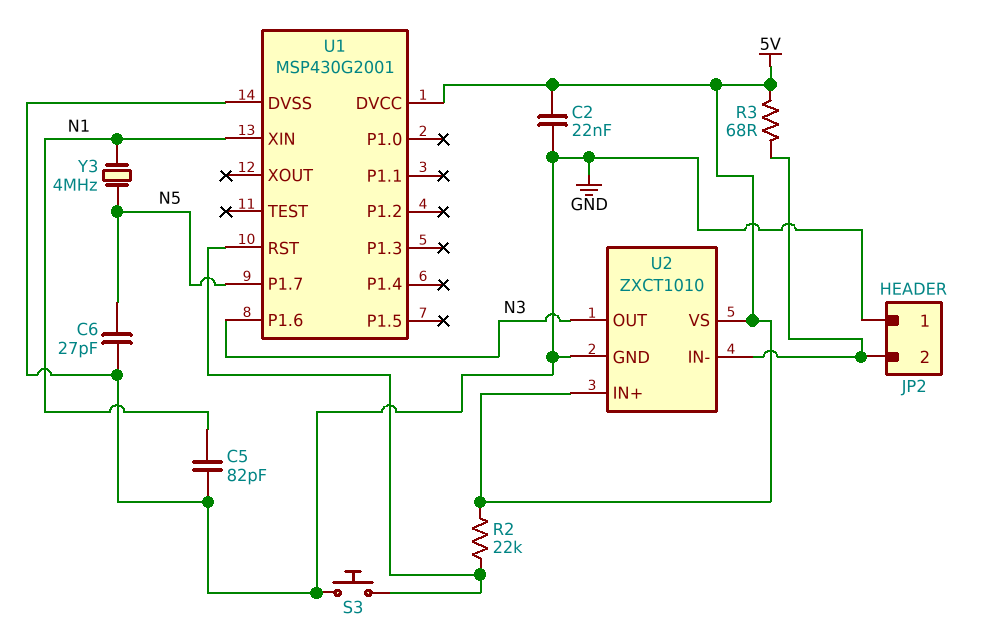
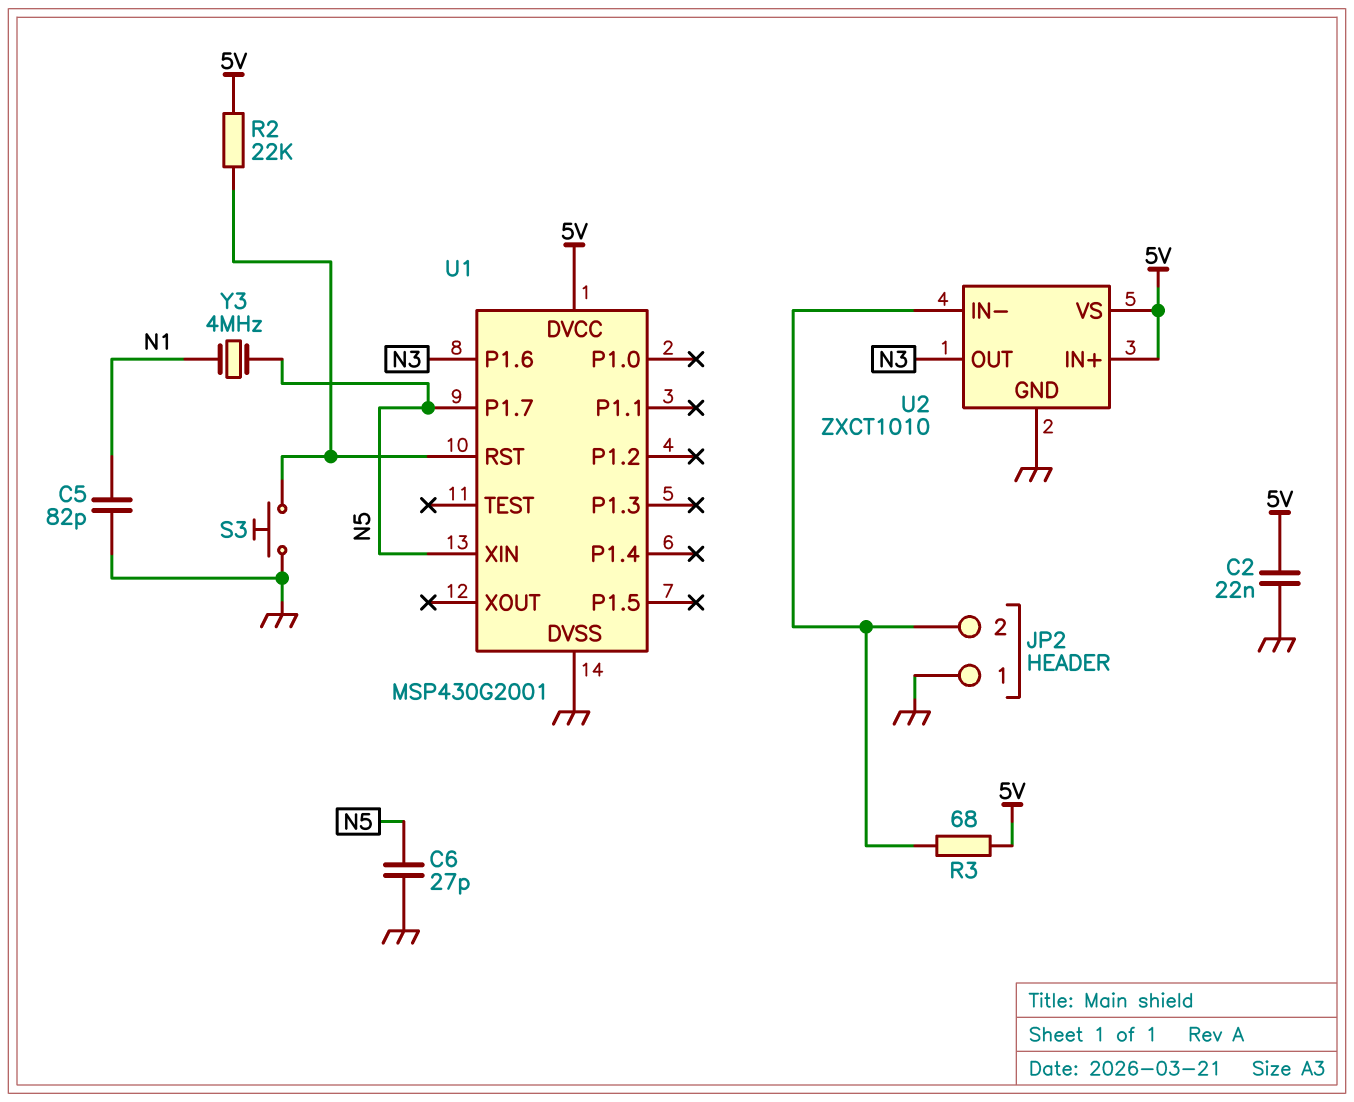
U1 pin XIN: N1 -> N5

